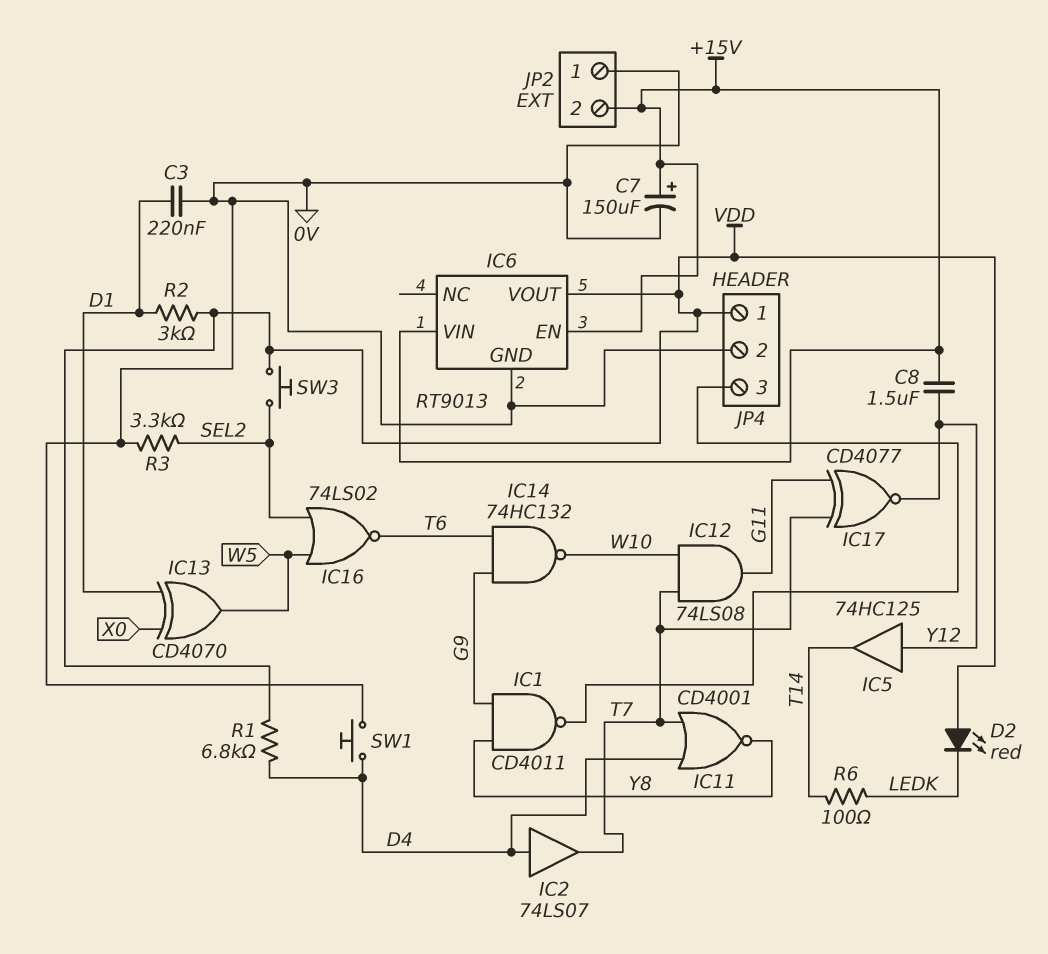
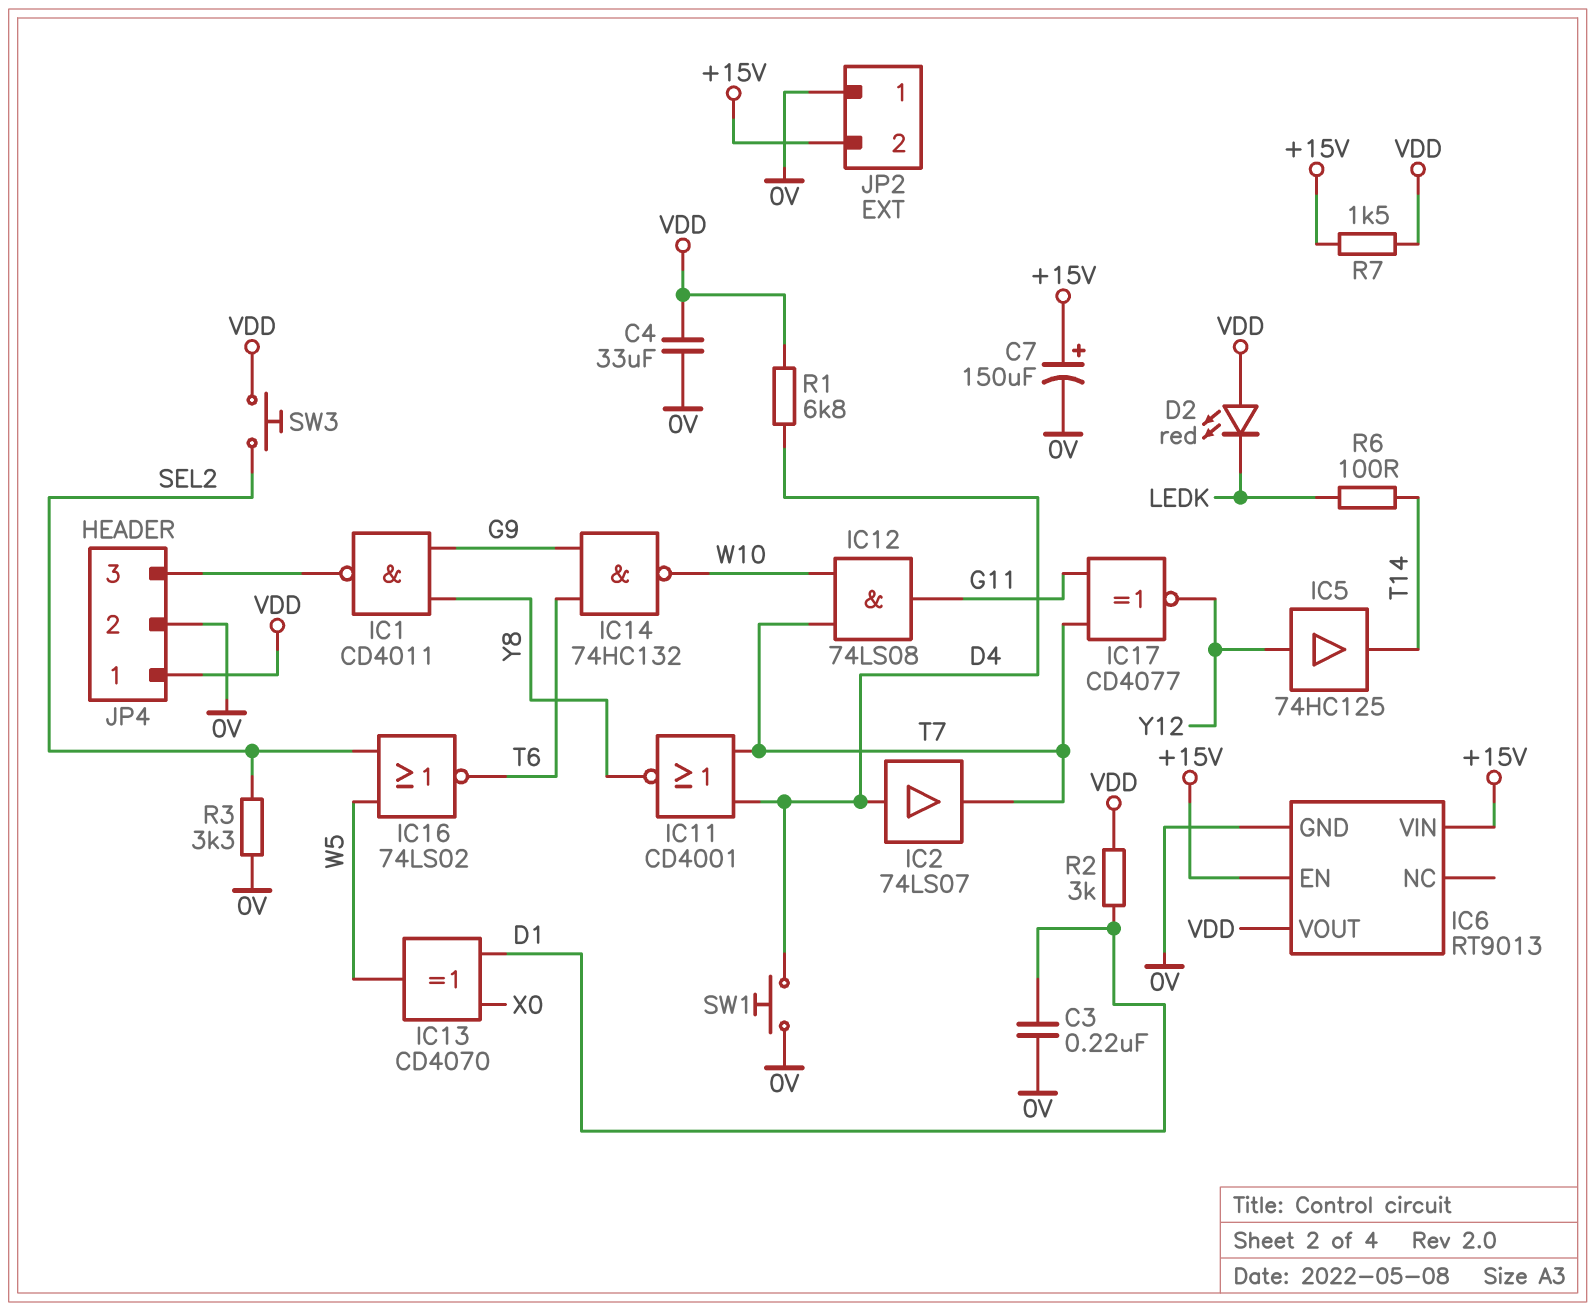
C4: none -> 33uF (0V, VDD)
C8: 1.5uF (+15V, Y12) -> none
R7: none -> 1.5k (+15V, VDD)

